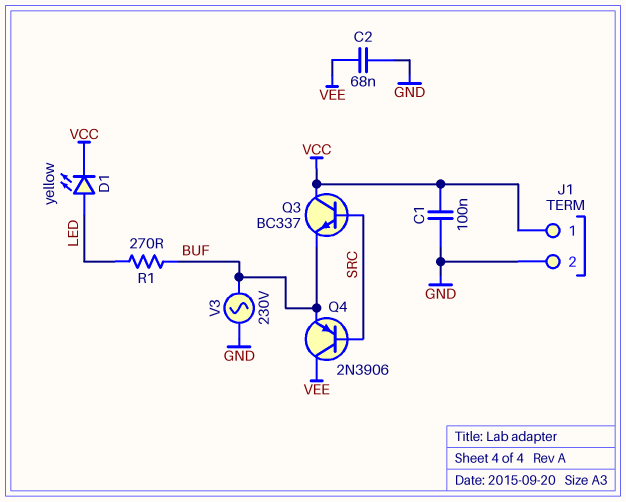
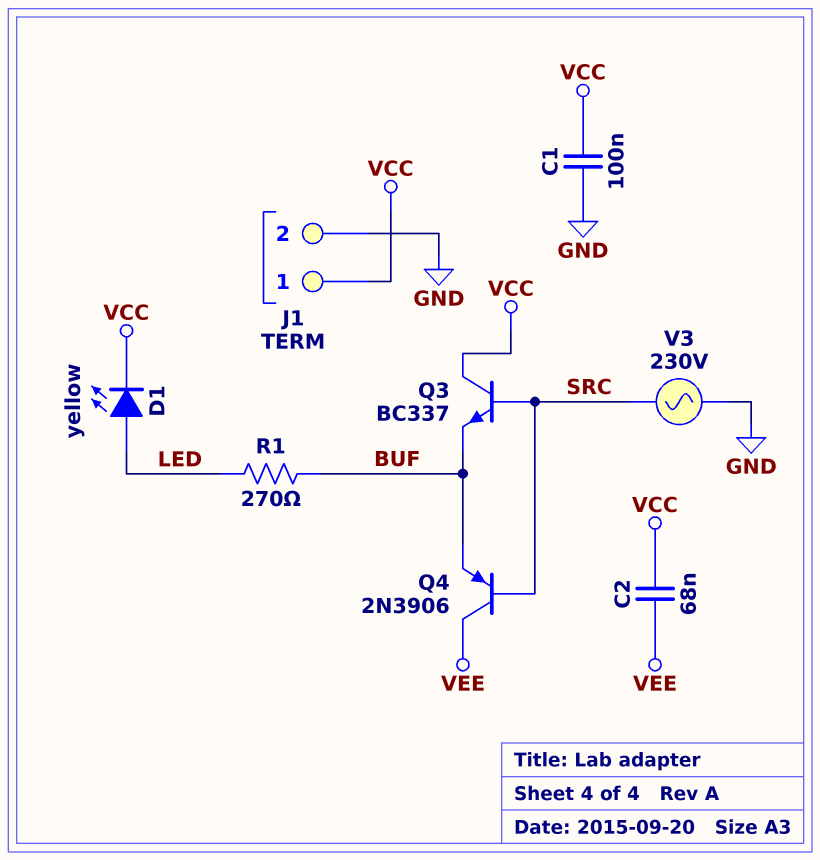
C2: 68nF (GND, VEE) -> 68nF (VCC, VEE)
V3: AC 230V (BUF, GND) -> AC 230V (GND, SRC)

